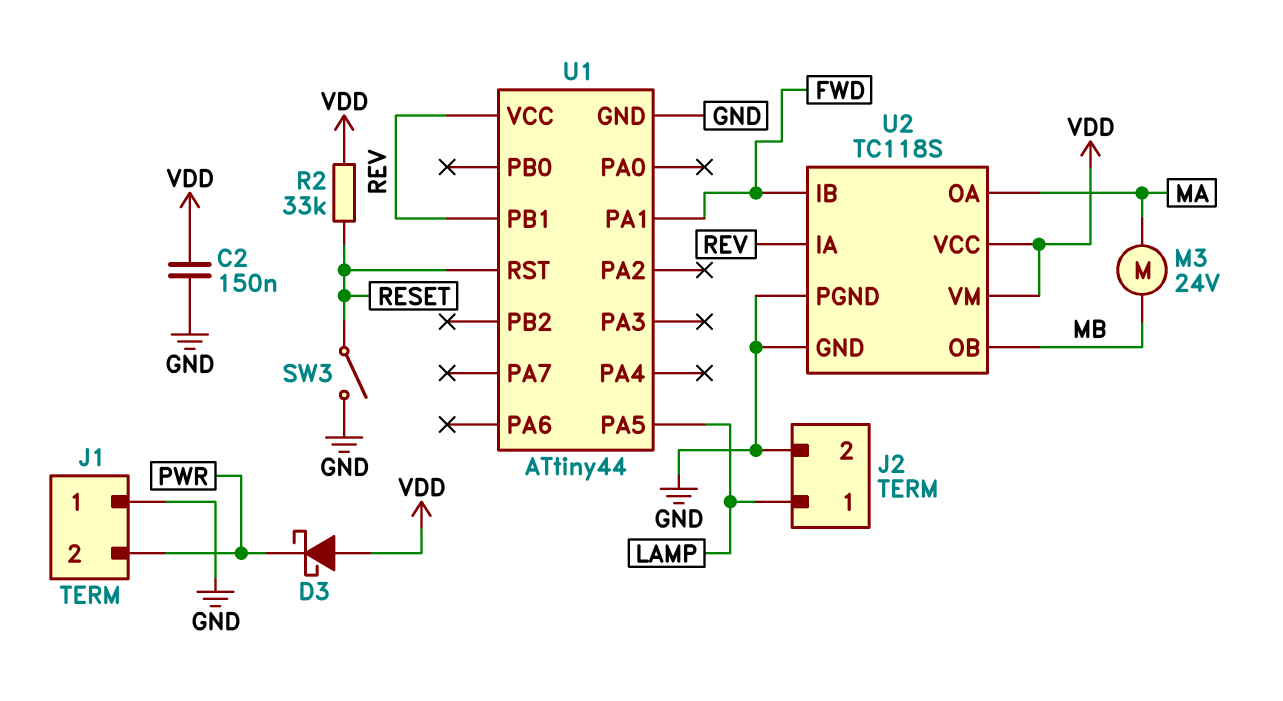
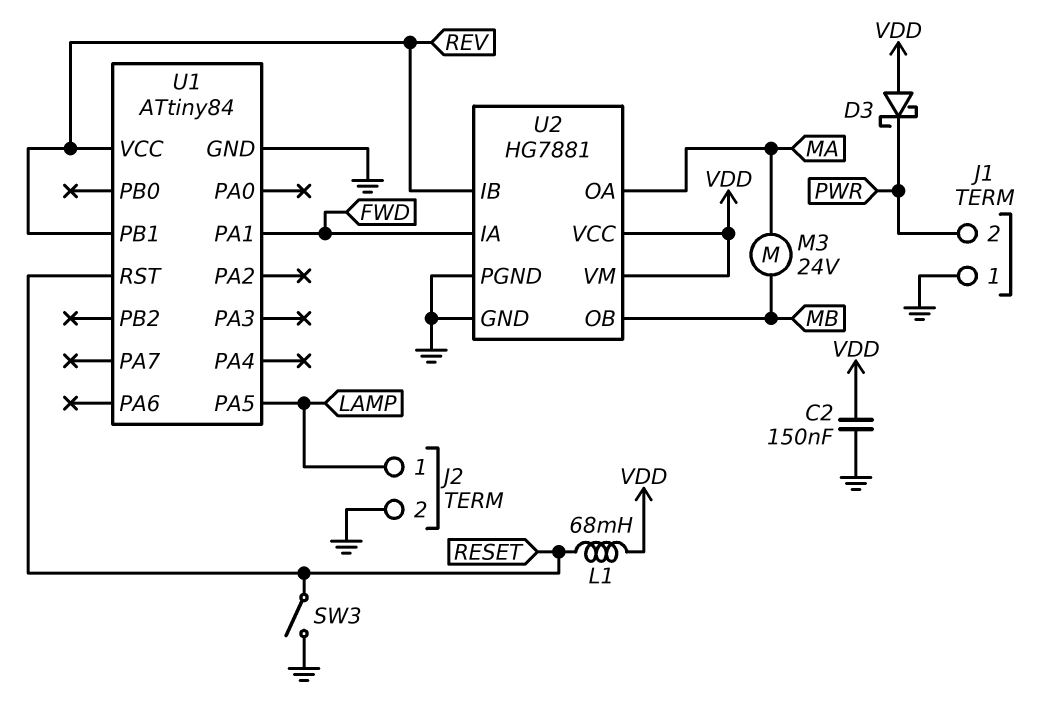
L1: none -> 68mH (RESET, VDD)
R2: 33k (RESET, VDD) -> none
U1: ATtiny44 -> ATtiny84
U2: TC118S -> HG7881
U2 pin IA: REV -> FWD
U2 pin IB: FWD -> REV

